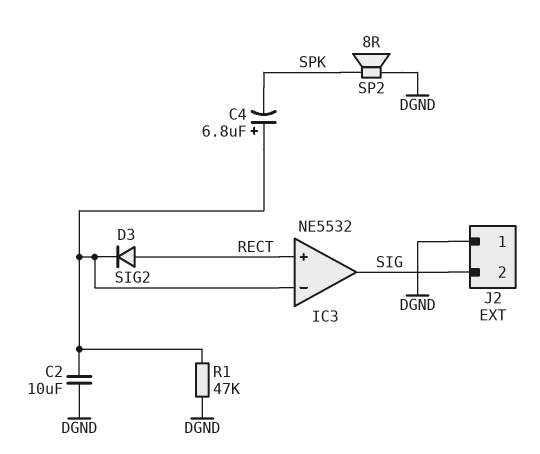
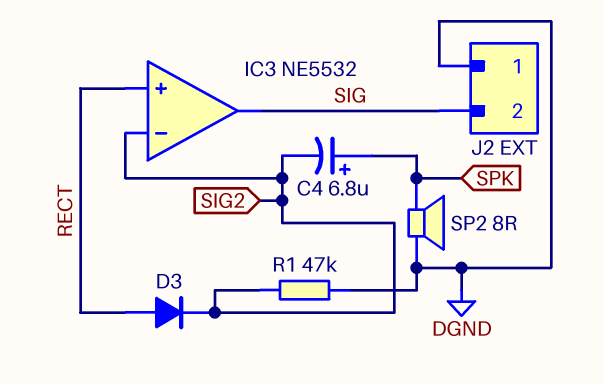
C2: 10uF (DGND, SIG2) -> none
C4: 6.8uF (plus SIG2, minus SPK) -> 6.8uF (plus SPK, minus SIG2)

